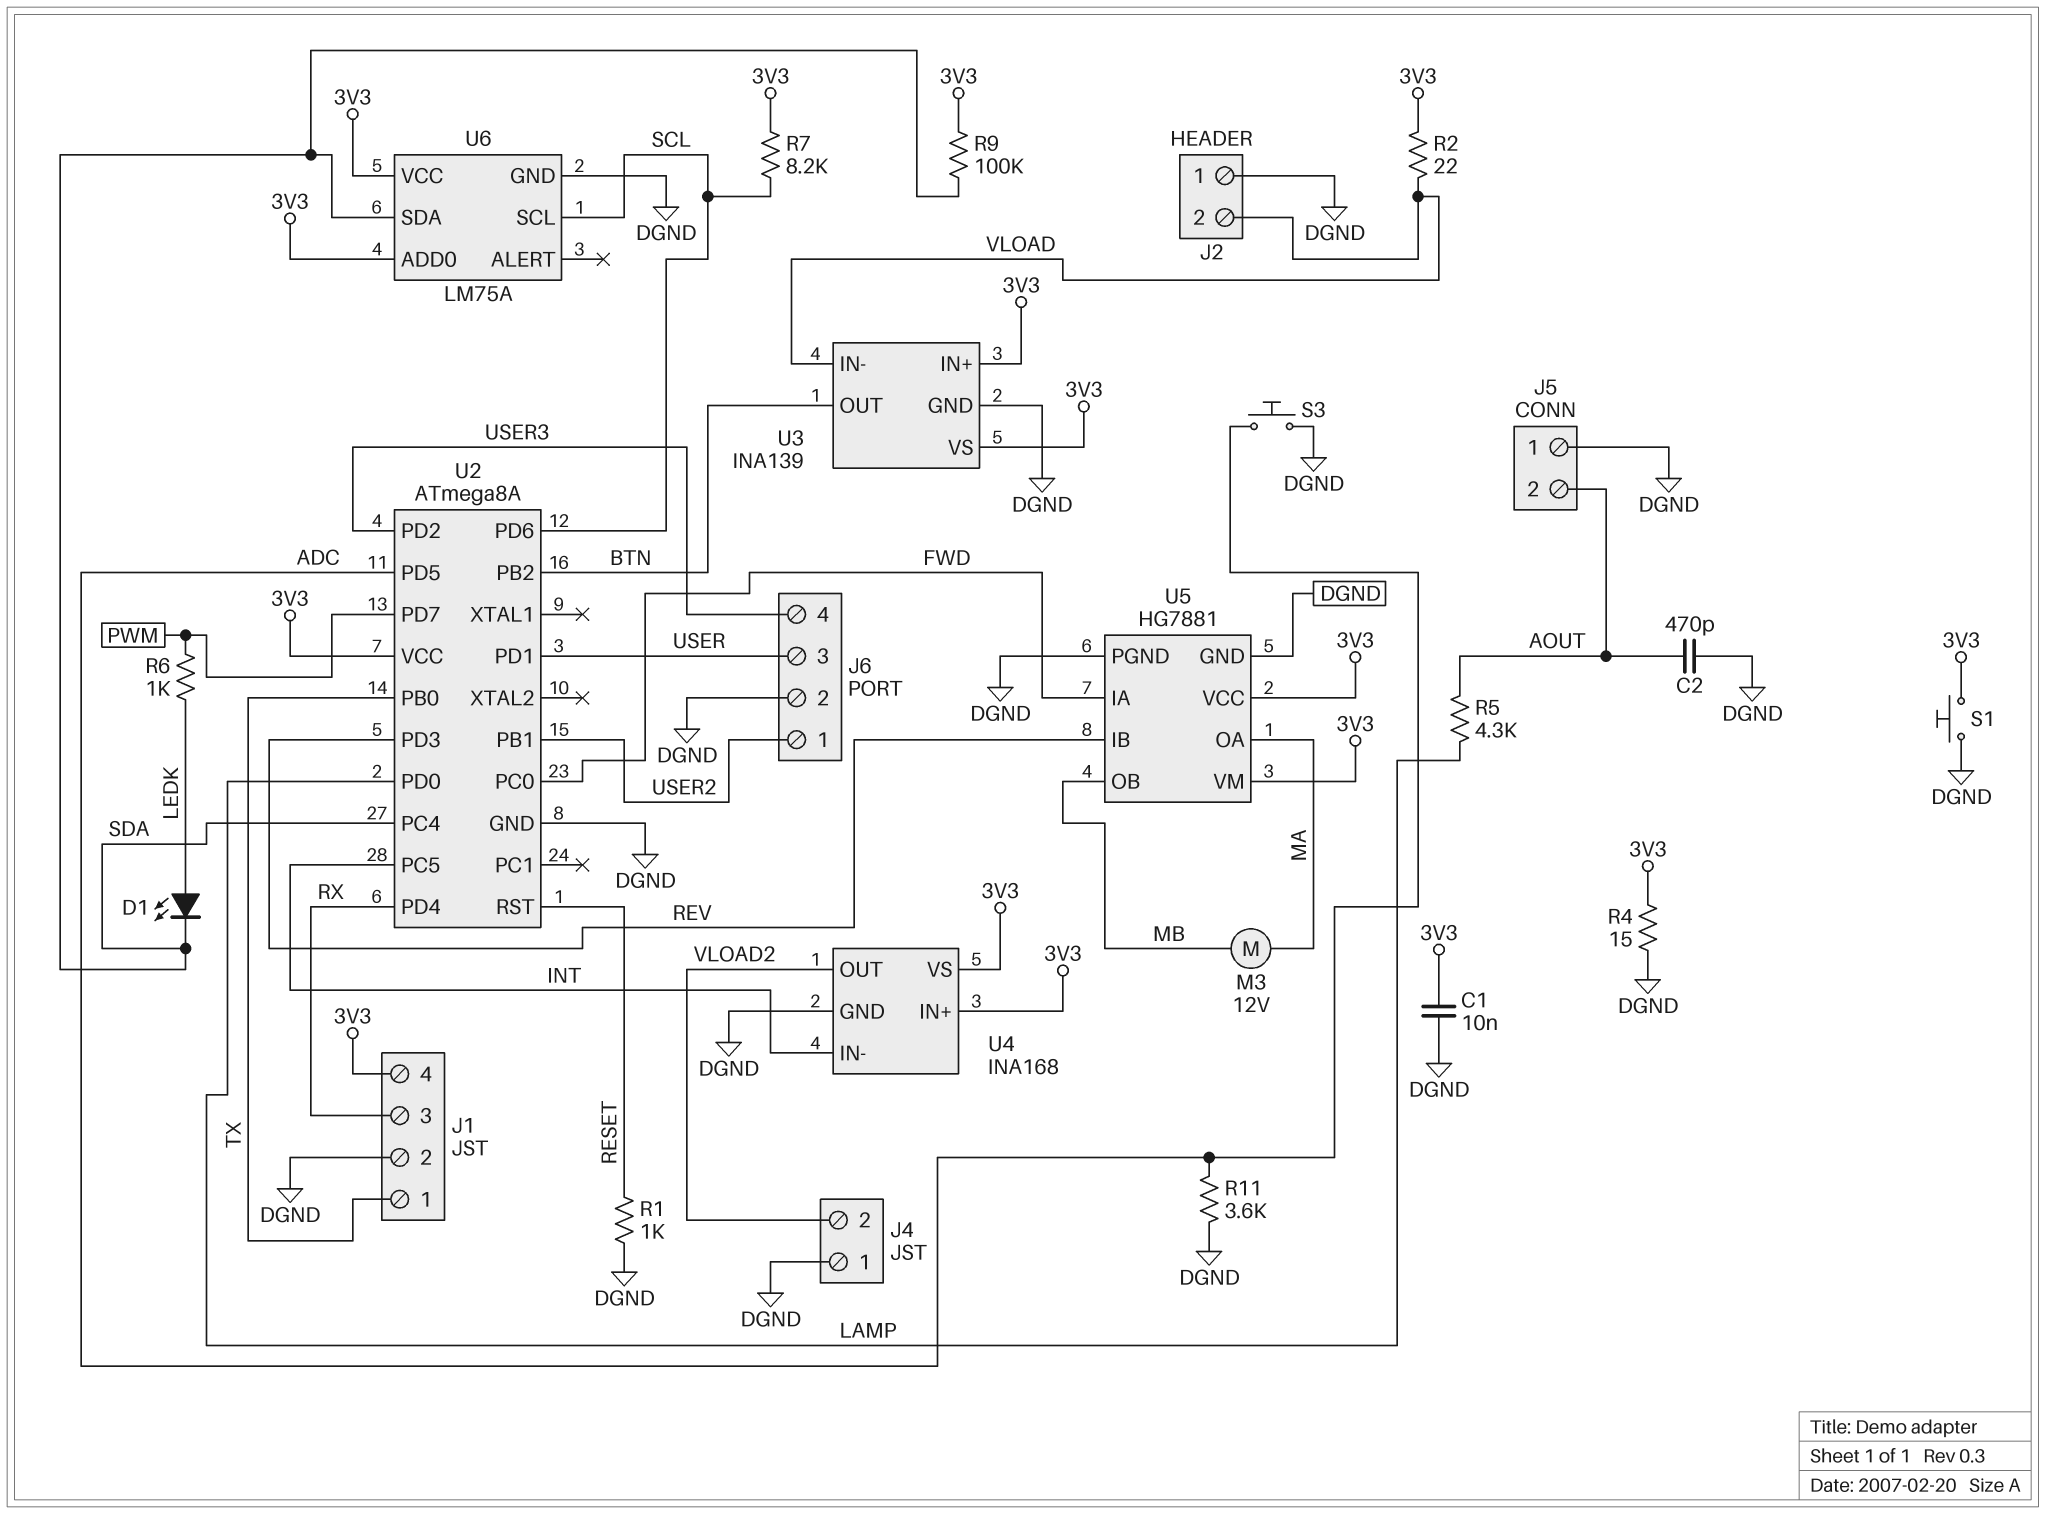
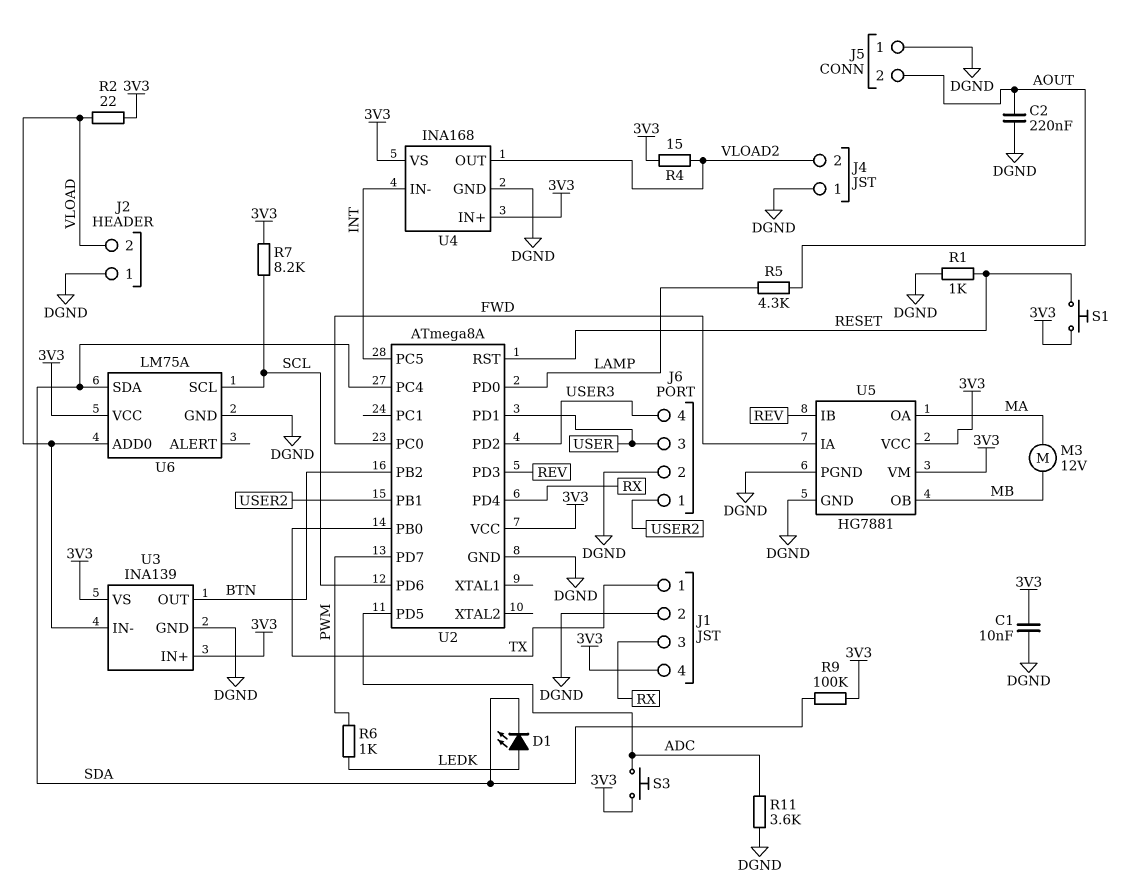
C2: 470pF (AOUT, DGND) -> 220nF (AOUT, DGND)
R4: 15 (3V3, DGND) -> 15 (3V3, VLOAD2)
S1: button (3V3, DGND) -> button (3V3, RESET)
S3: button (ADC, DGND) -> button (3V3, ADC)
U6 pin ADD0: 3V3 -> VLOAD

